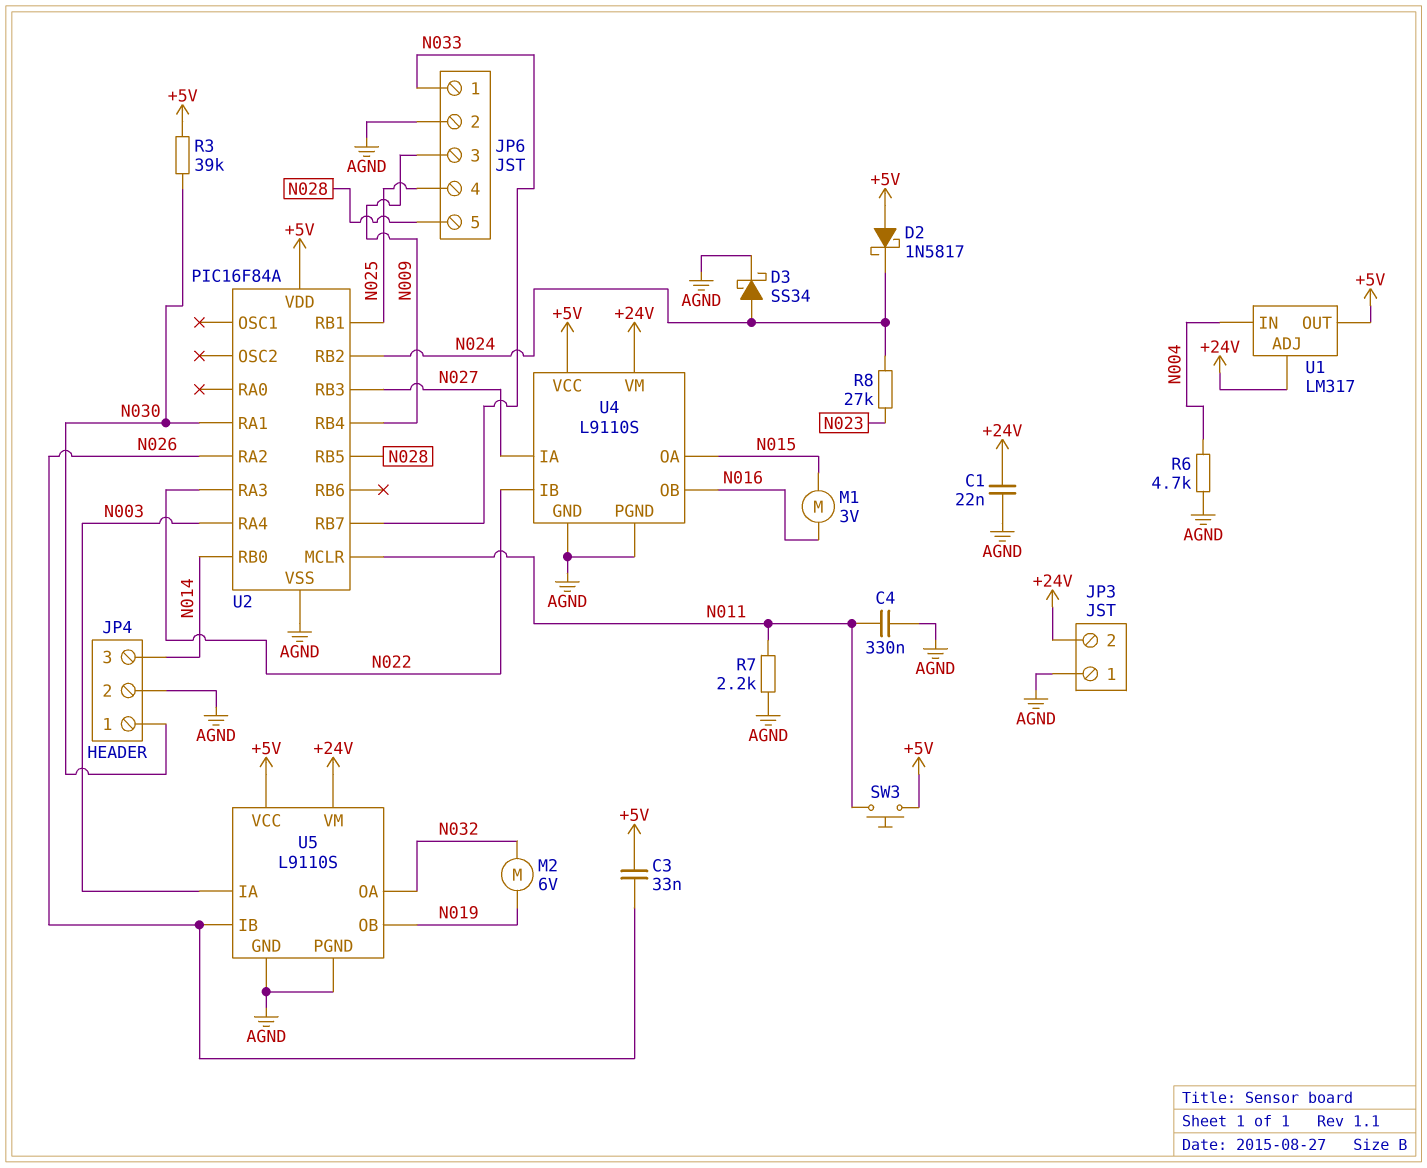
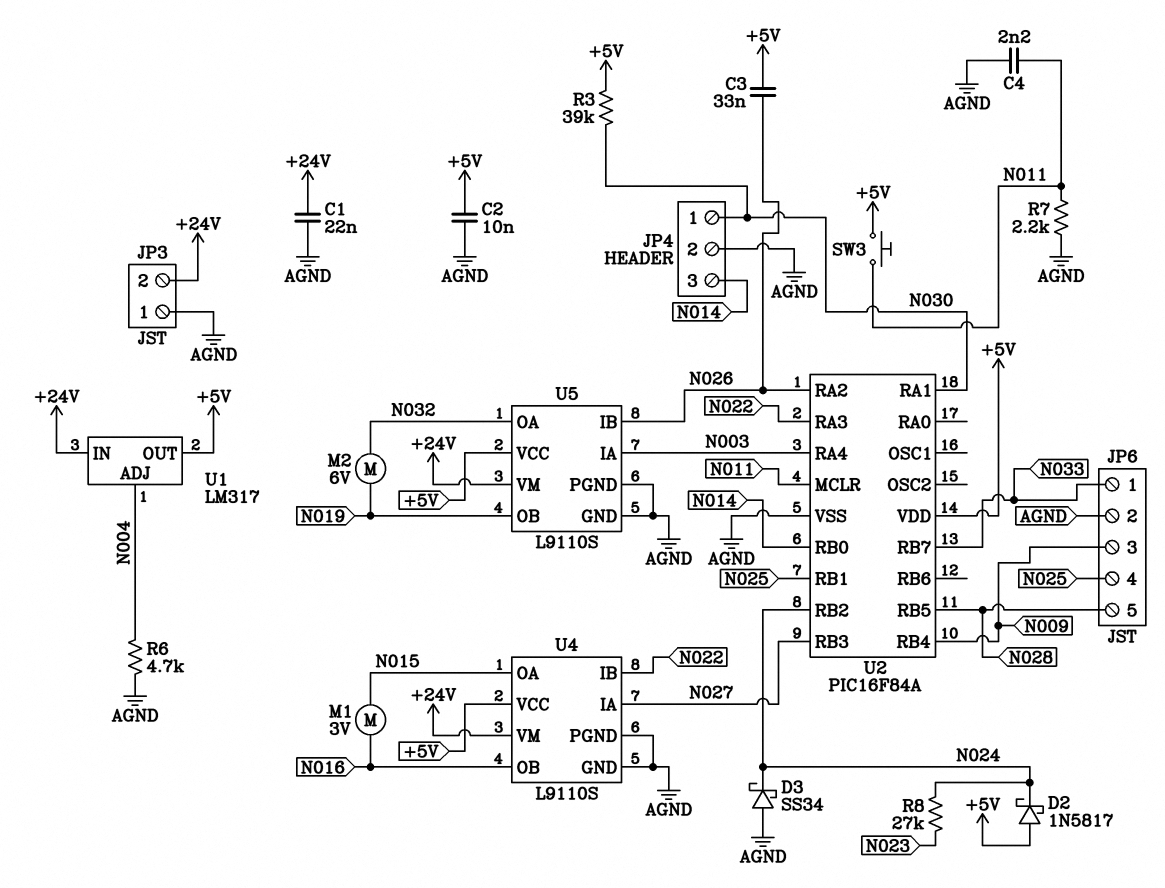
C2: none -> 10nF (+5V, AGND)
C4: 330nF (AGND, N011) -> 2.2nF (AGND, N011)
D3: schottky SS34 (A N024, K AGND) -> schottky SS34 (A AGND, K N024)
U1 pin ADJ: +24V -> N004
U1 pin IN: N004 -> +24V

